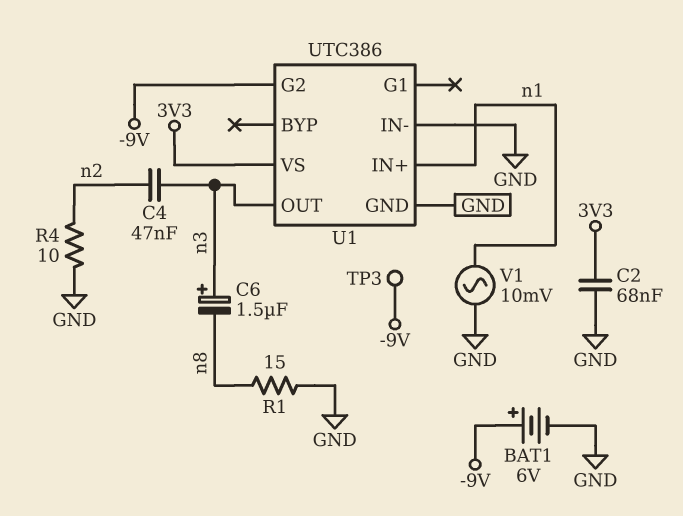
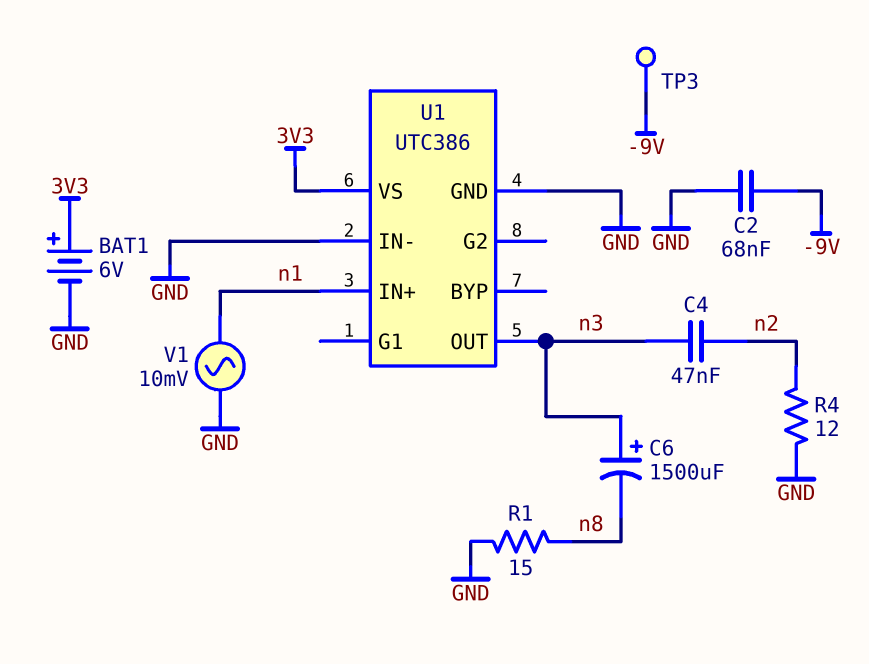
BAT1: 6V (plus -9V, minus GND) -> 6V (plus 3V3, minus GND)
C2: 68nF (3V3, GND) -> 68nF (-9V, GND)
C6: 1.5uF (plus n3, minus n8) -> 1500uF (plus n3, minus n8)
R4: 10 (GND, n2) -> 12 (GND, n2)
U1 pin G2: -9V -> none

